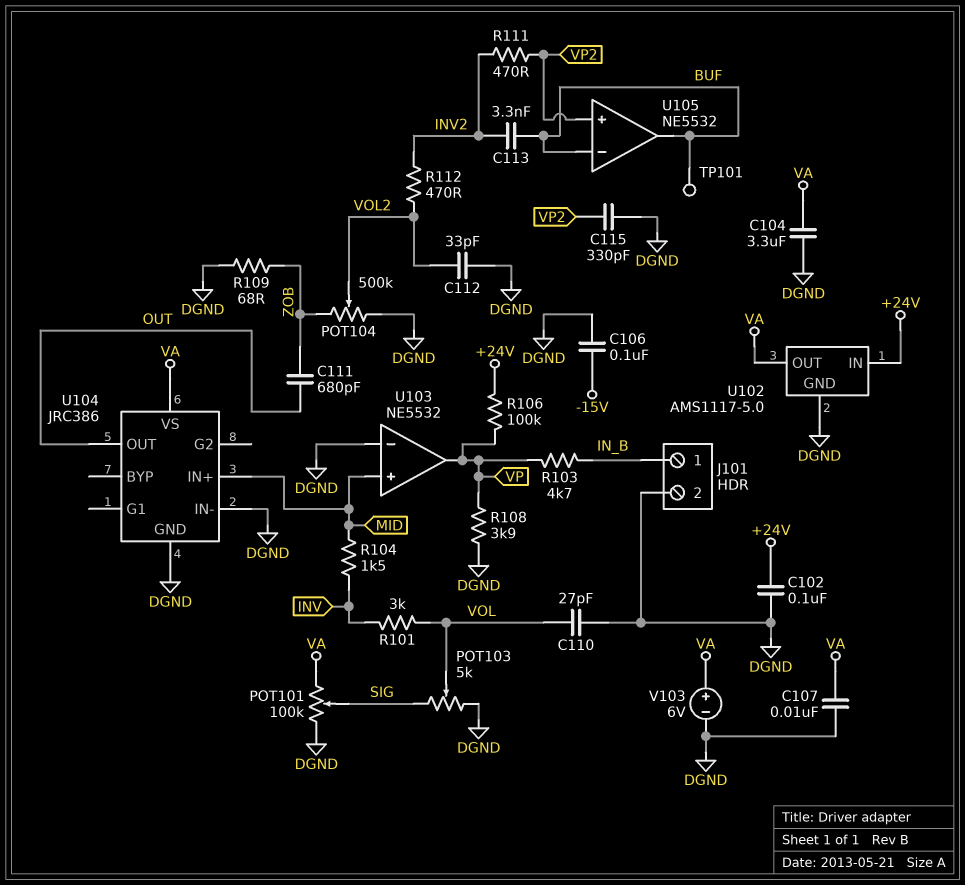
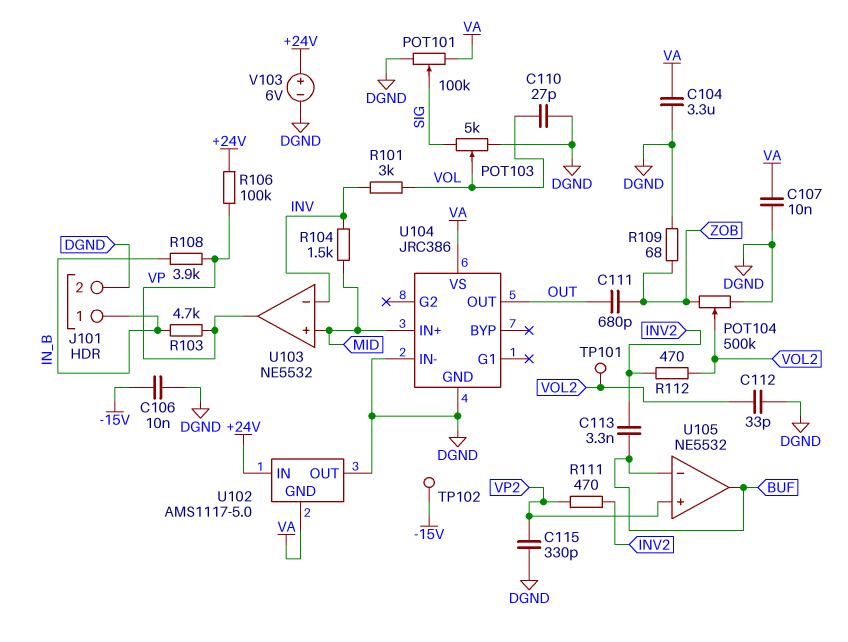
C102: 100nF (+24V, DGND) -> none
C106: 100nF (-15V, DGND) -> 10nF (-15V, DGND)
R108: 3.9k (DGND, VP) -> 3.9k (IN_B, VP)
TP101: test point (BUF) -> test point (VOL2)
TP102: none -> test point (-15V)
U102 pin GND: DGND -> VA
U102 pin OUT: VA -> DGND
U103 pin in-: DGND -> INV
V103: 6V (plus VA, minus DGND) -> 6V (plus +24V, minus DGND)

